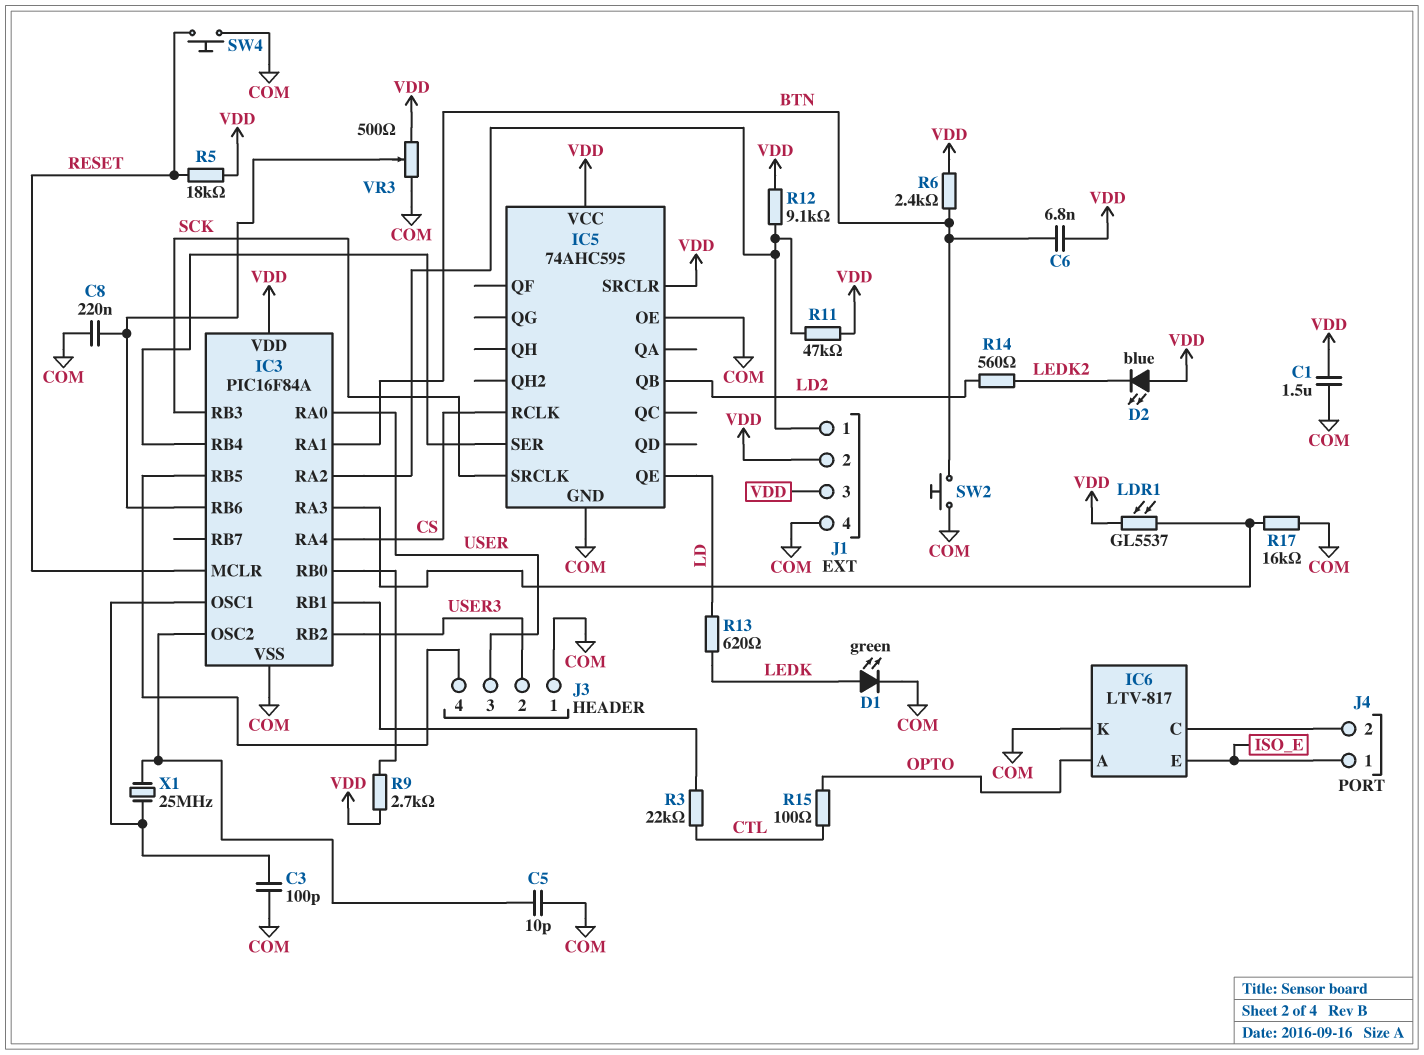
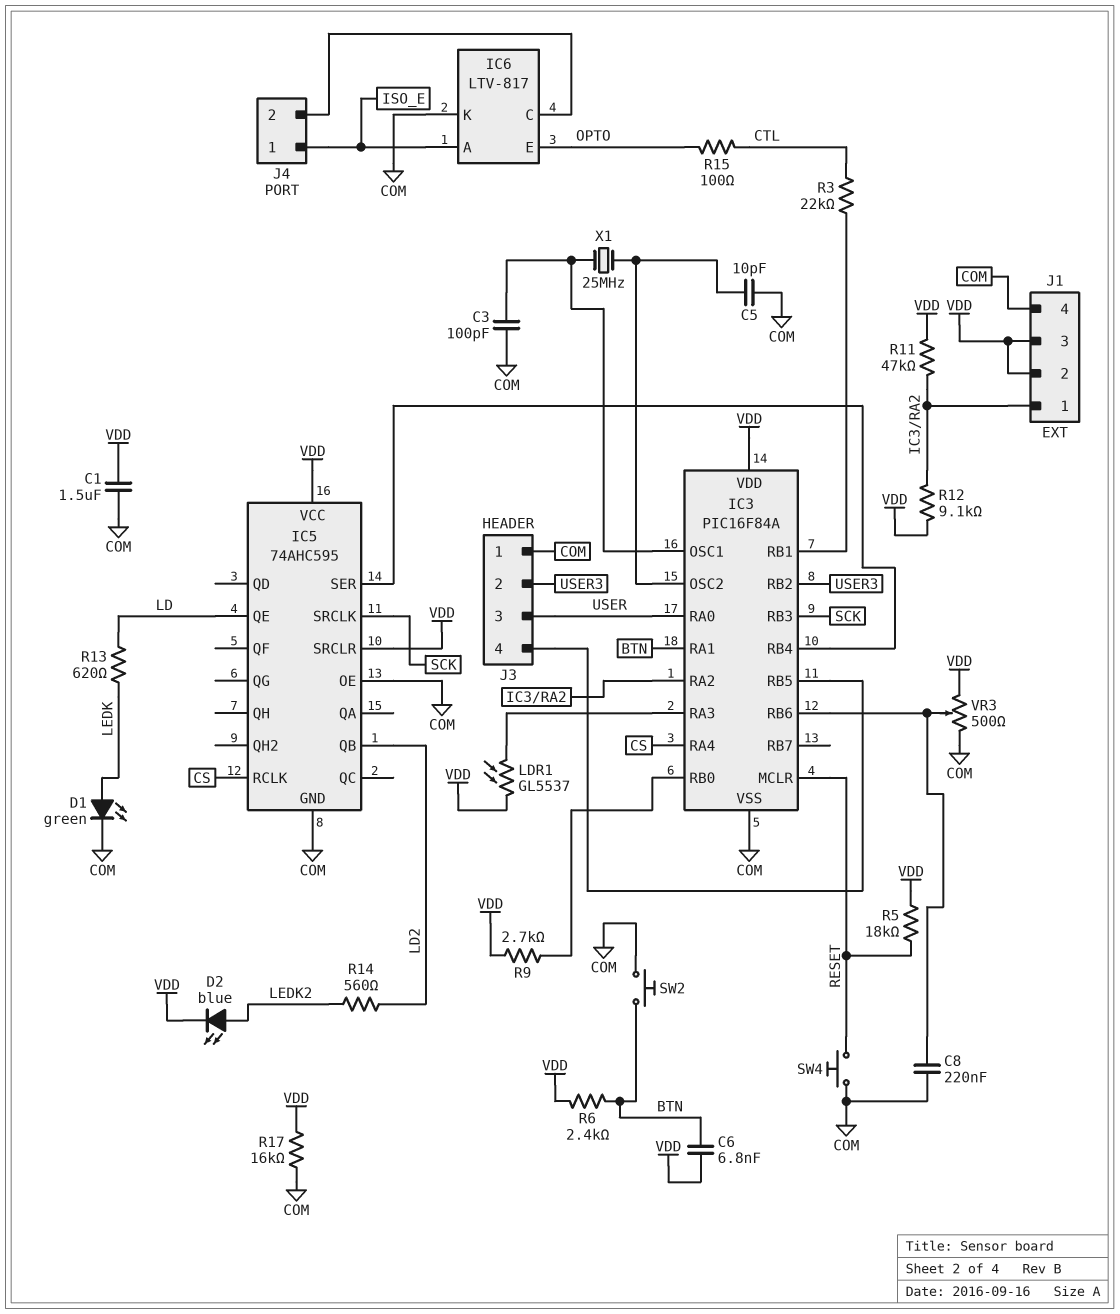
D2: LED blue (A VDD, K LEDK2) -> LED blue (A LEDK2, K VDD)
IC6 pin A: OPTO -> ISO_E
IC6 pin E: ISO_E -> OPTO
R17: 16k (COM, IC3/RA3) -> 16k (COM, VDD)

